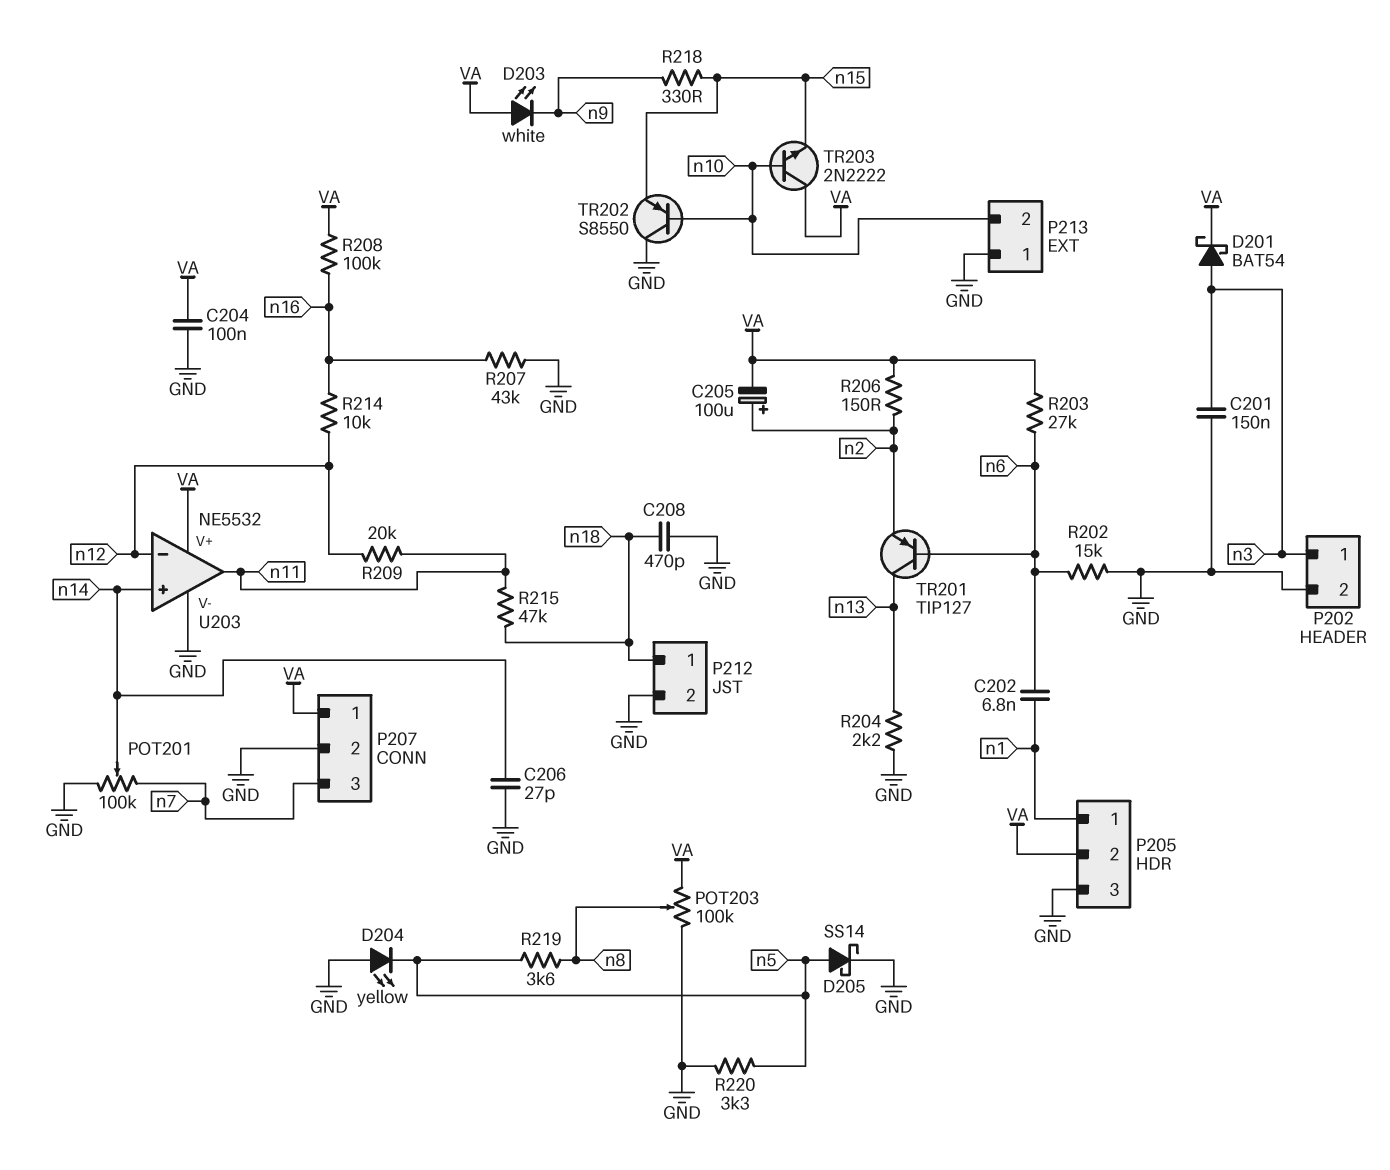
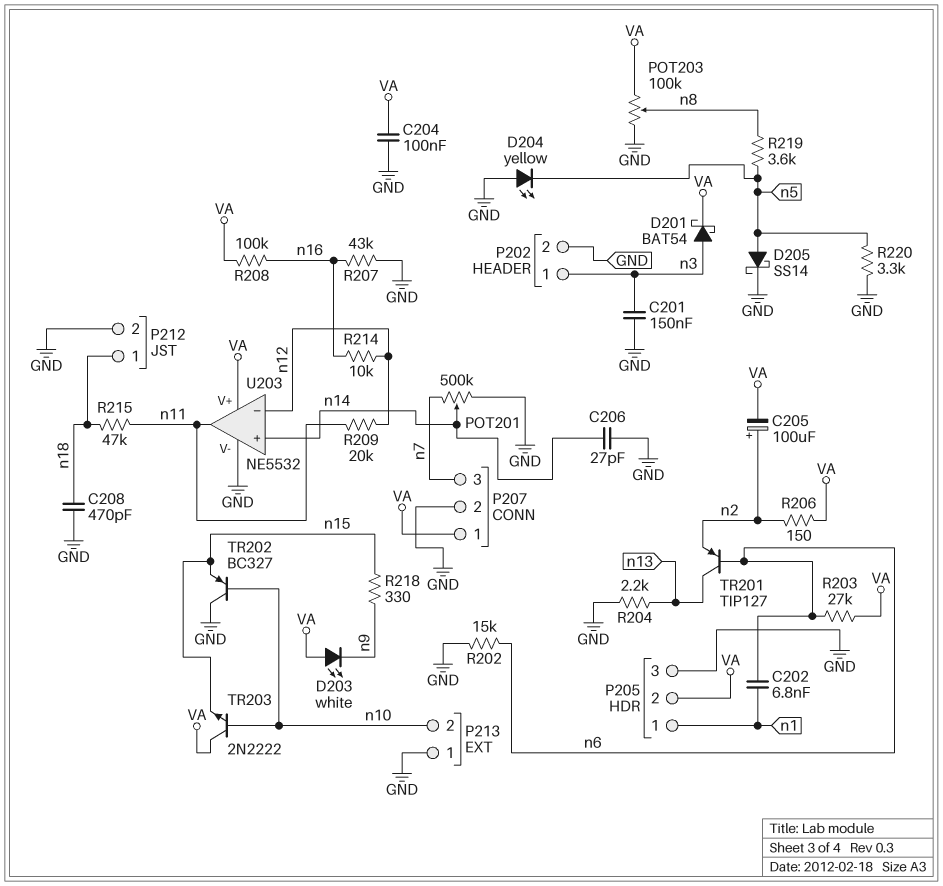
POT201: 100k (GND, n7, wiper n14) -> 500k (GND, n7, wiper n14)
TR202: PNP S8550 (B n10, C GND, E n15) -> PNP BC327 (B n10, C GND, E n15)

